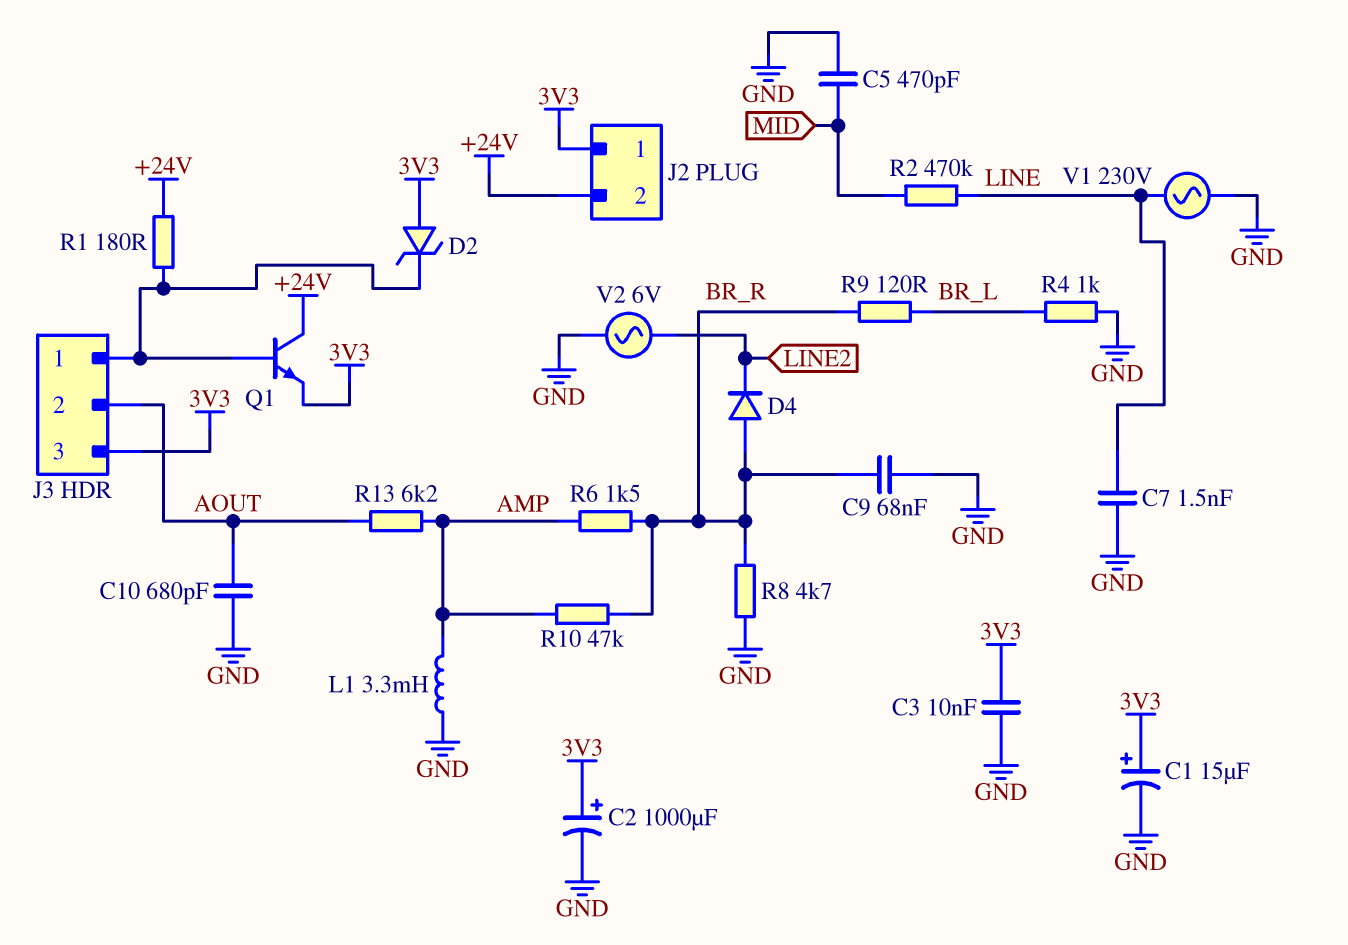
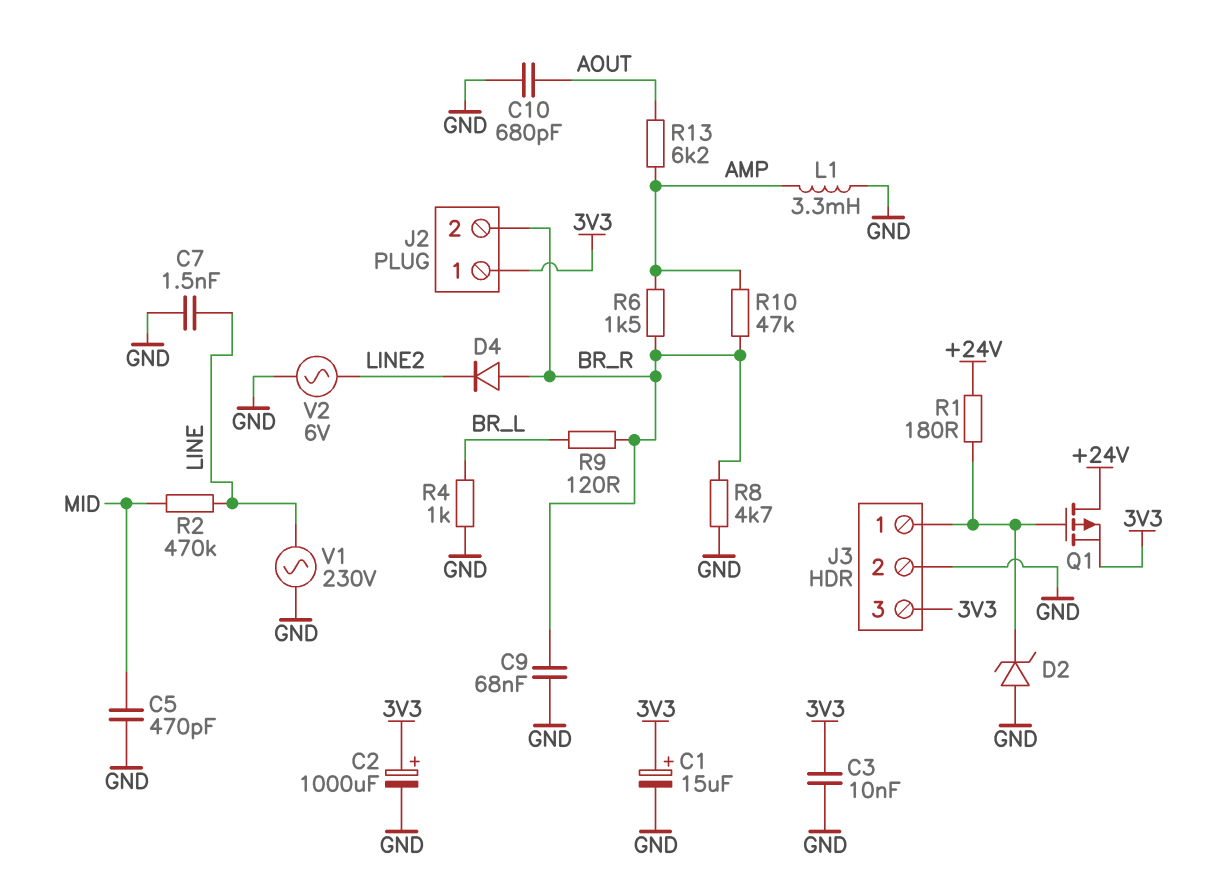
D2: zener (A 3V3, K J3/1) -> zener (A GND, K J3/1)
J2 pin 2: +24V -> BR_R
J3 pin 2: AOUT -> GND
Q1: NPN (B J3/1, C +24V, E 3V3) -> PMOS (G J3/1, D +24V, S 3V3)

